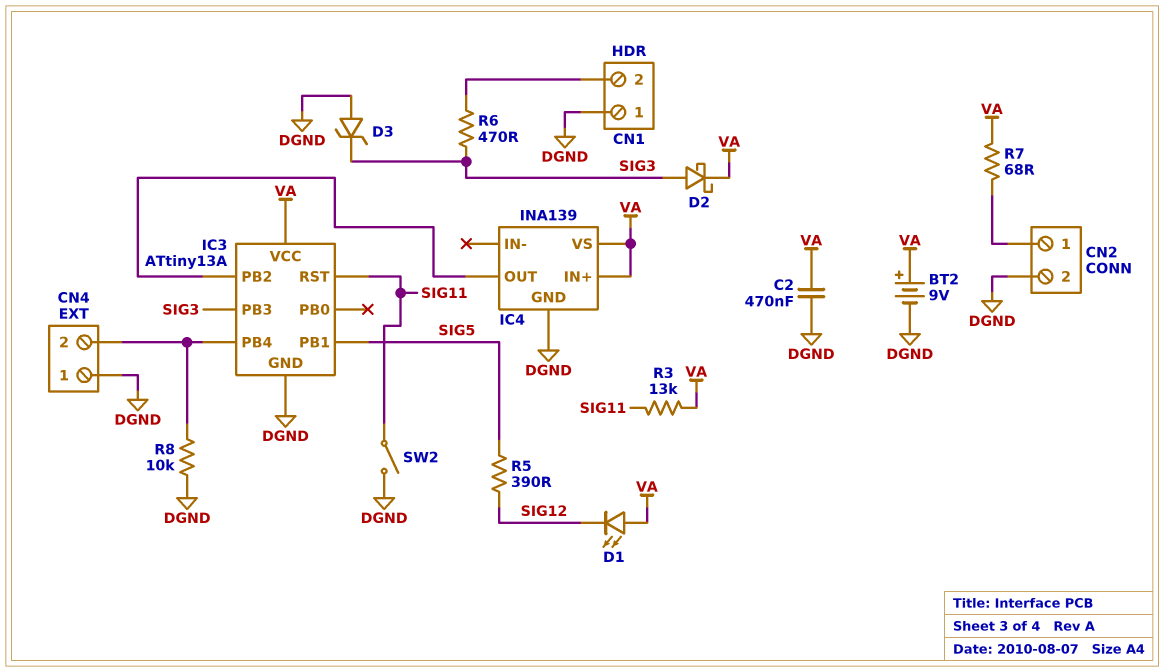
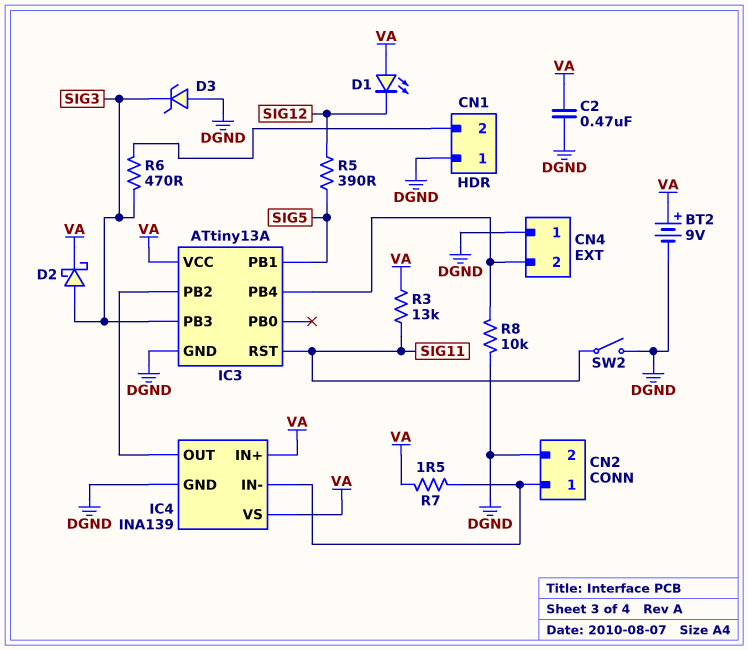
IC4 pin IN-: none -> CN2/1
R7: 68 (CN2/1, VA) -> 1.5 (CN2/1, VA)

